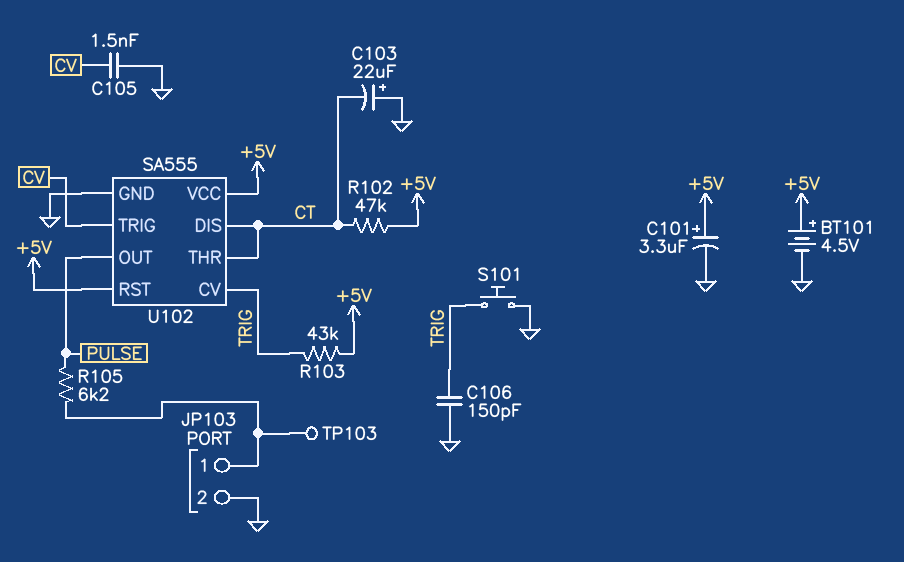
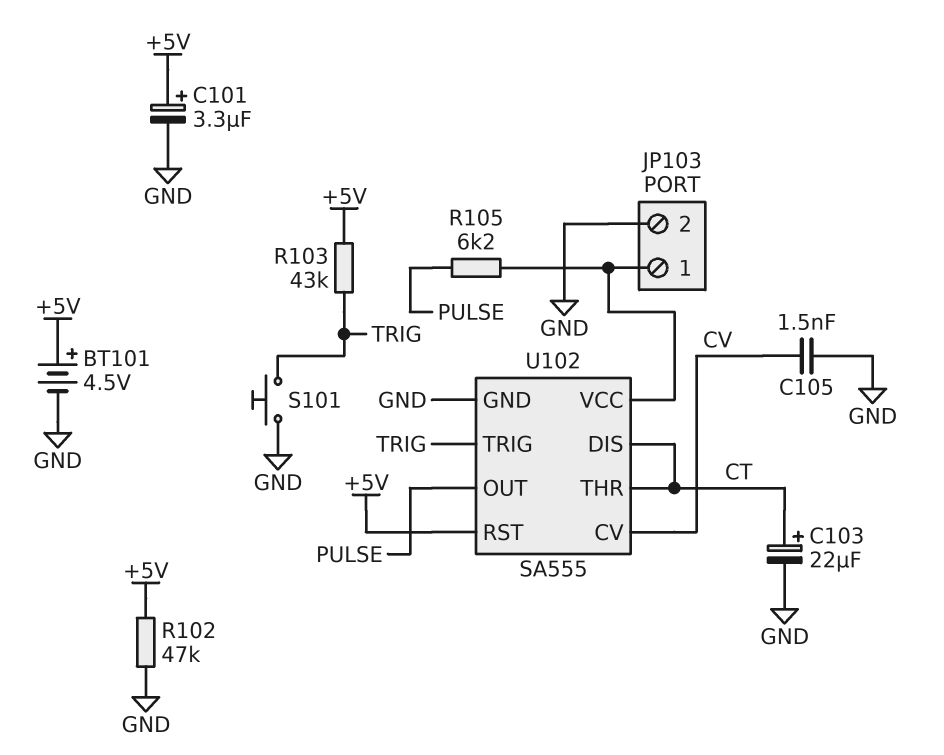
C103: 22uF (plus GND, minus CT) -> 22uF (plus CT, minus GND)
C106: 150pF (GND, TRIG) -> none
R102: 47k (+5V, CT) -> 47k (+5V, GND)
TP103: test point (JP103/1) -> none
U102 pin CV: TRIG -> CV
U102 pin TRIG: CV -> TRIG
U102 pin VCC: +5V -> JP103/1

